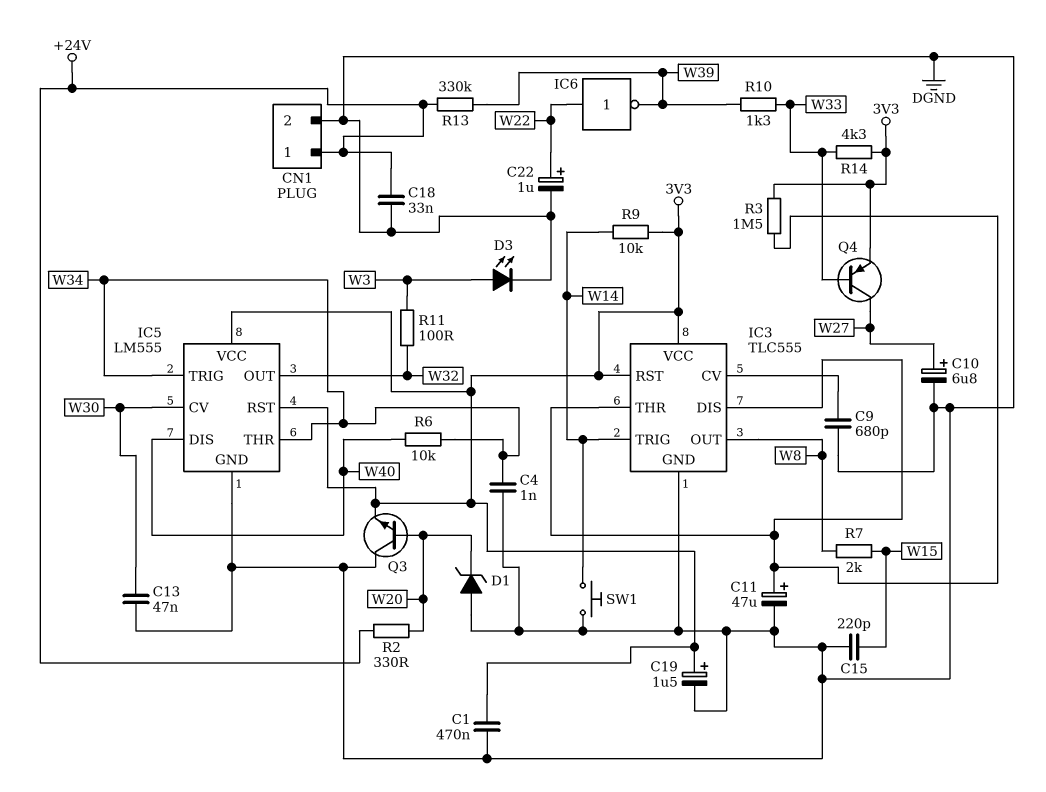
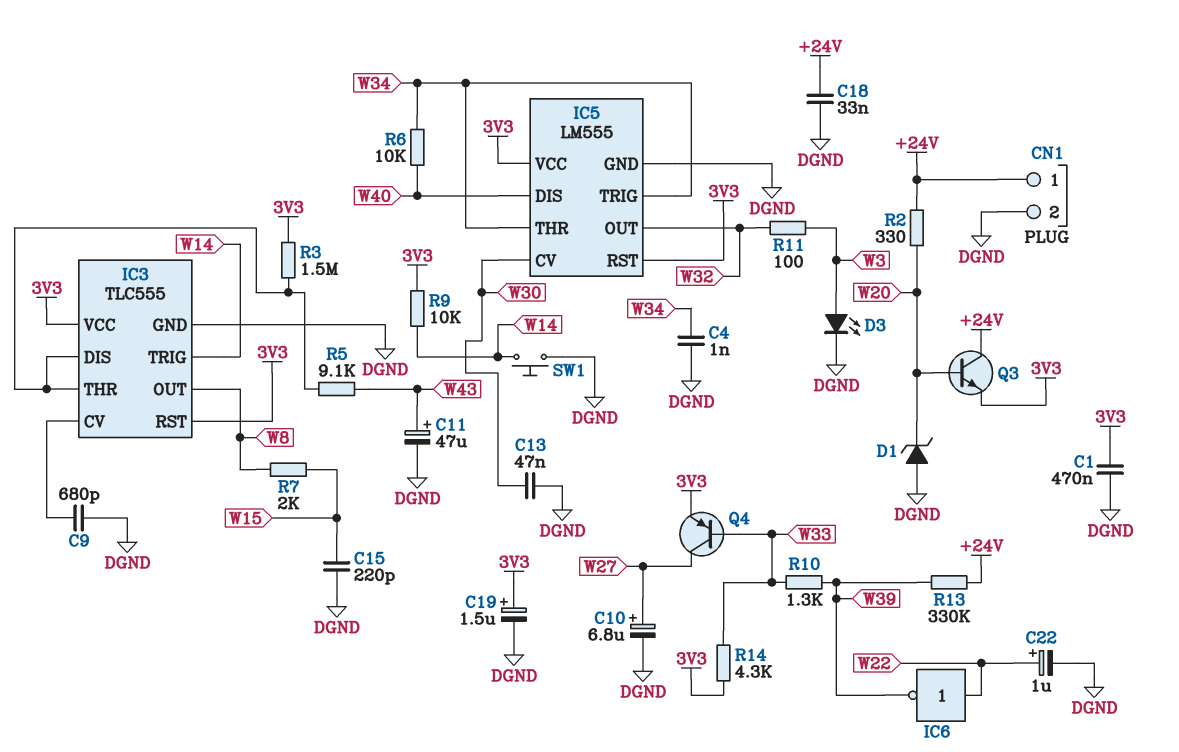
C11: 47uF (plus IC3/DIS, minus DGND) -> 47uF (plus W43, minus DGND)
Q3: NPN (B W20, C DGND, E 3V3) -> NPN (B W20, C +24V, E 3V3)
R5: none -> 9.1k (IC3/DIS, W43)

